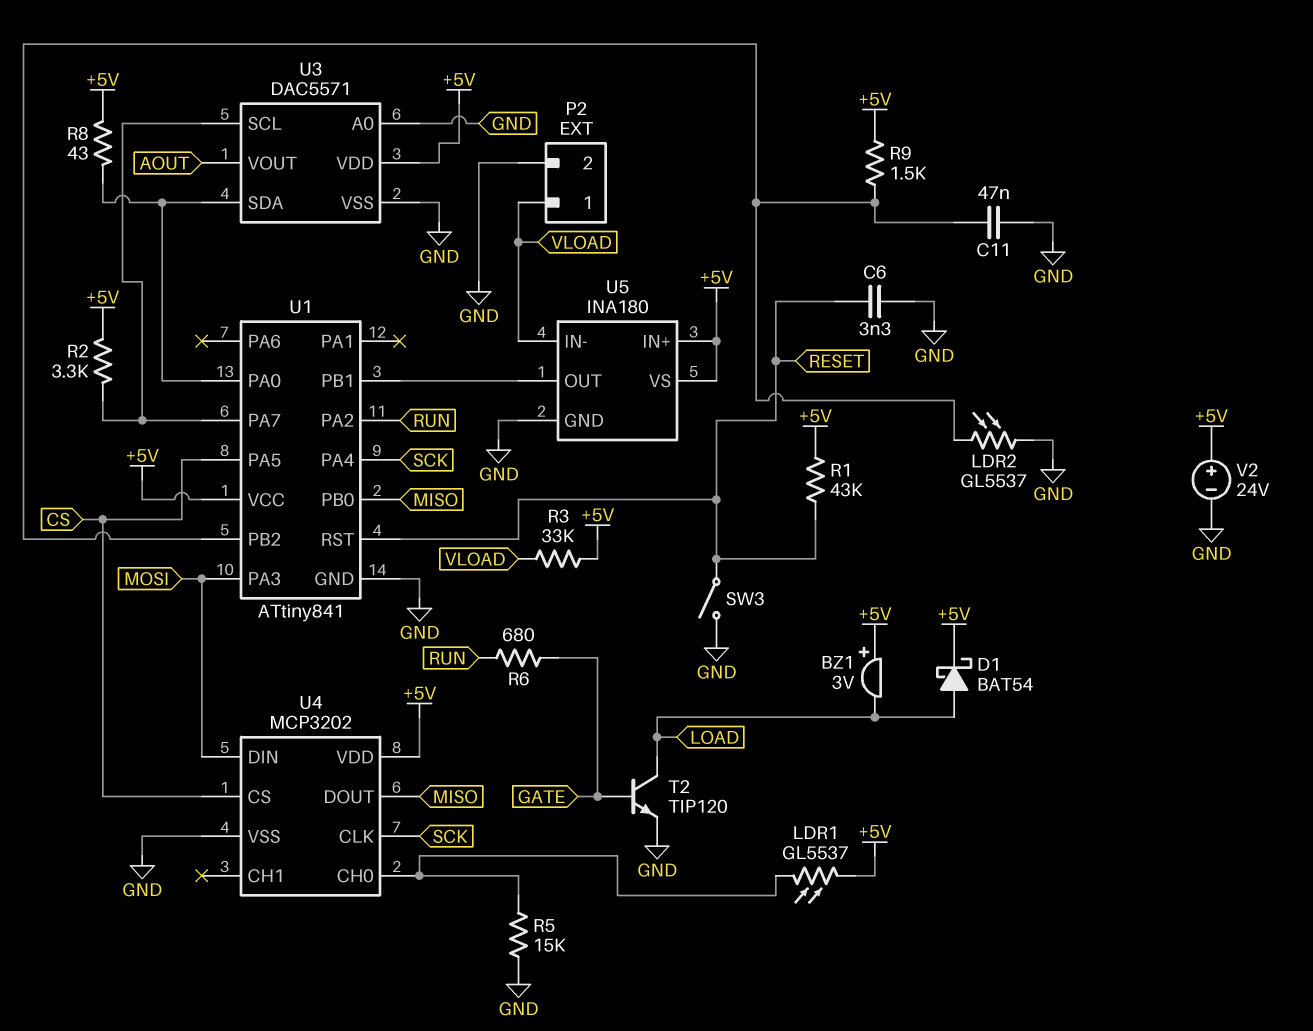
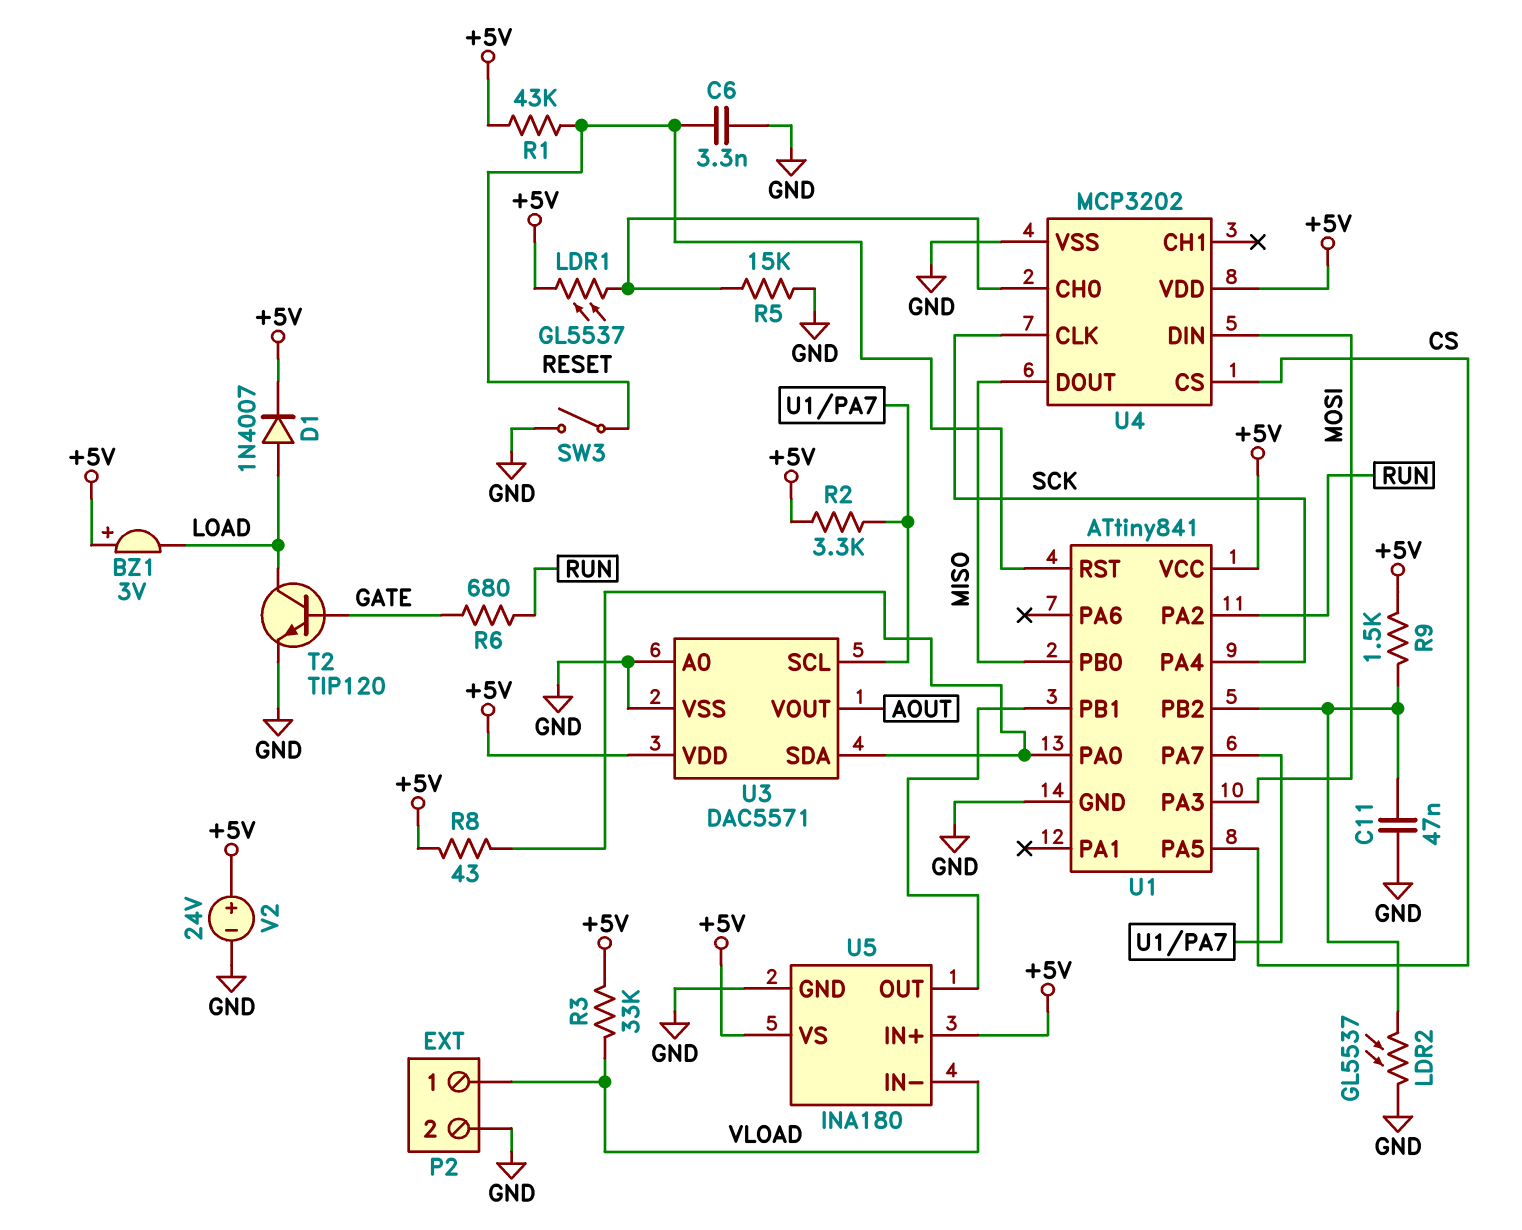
D1: schottky BAT54 (A LOAD, K +5V) -> diode 1N4007 (A LOAD, K +5V)

